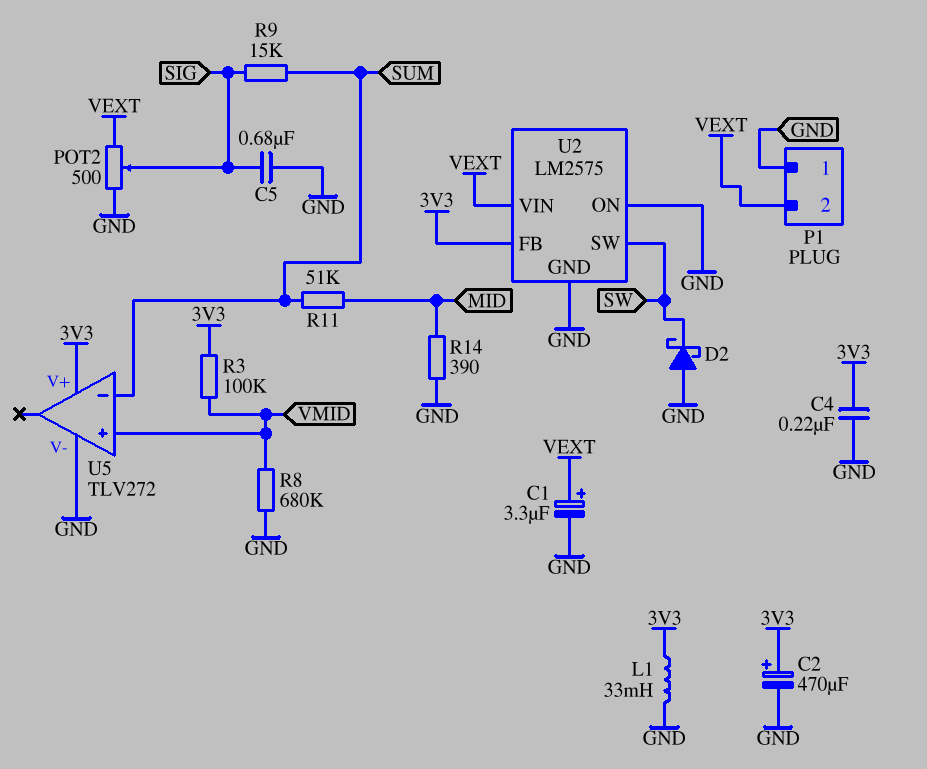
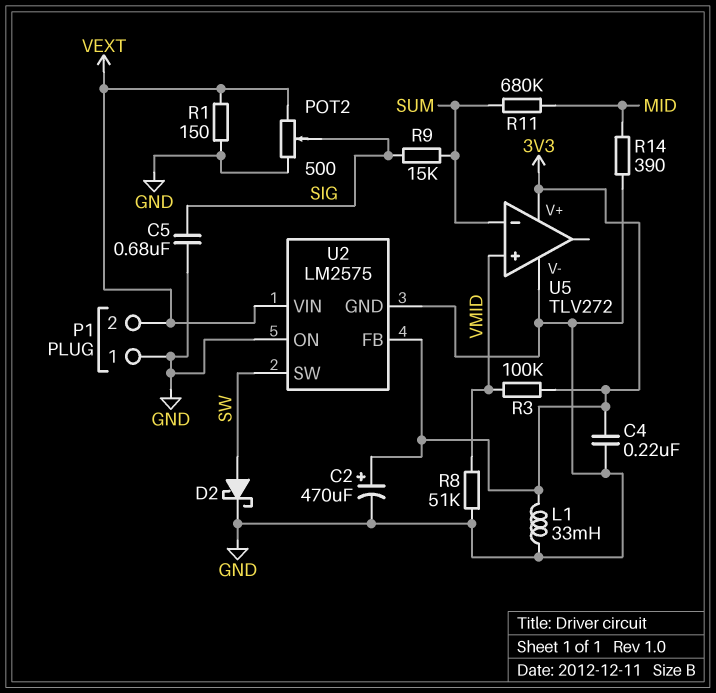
C1: 3.3uF (plus VEXT, minus GND) -> none
D2: schottky (A GND, K SW) -> schottky (A SW, K GND)
R1: none -> 150 (GND, VEXT)
R8: 680k (GND, VMID) -> 51k (GND, VMID)
R11: 51k (MID, SUM) -> 680k (MID, SUM)

